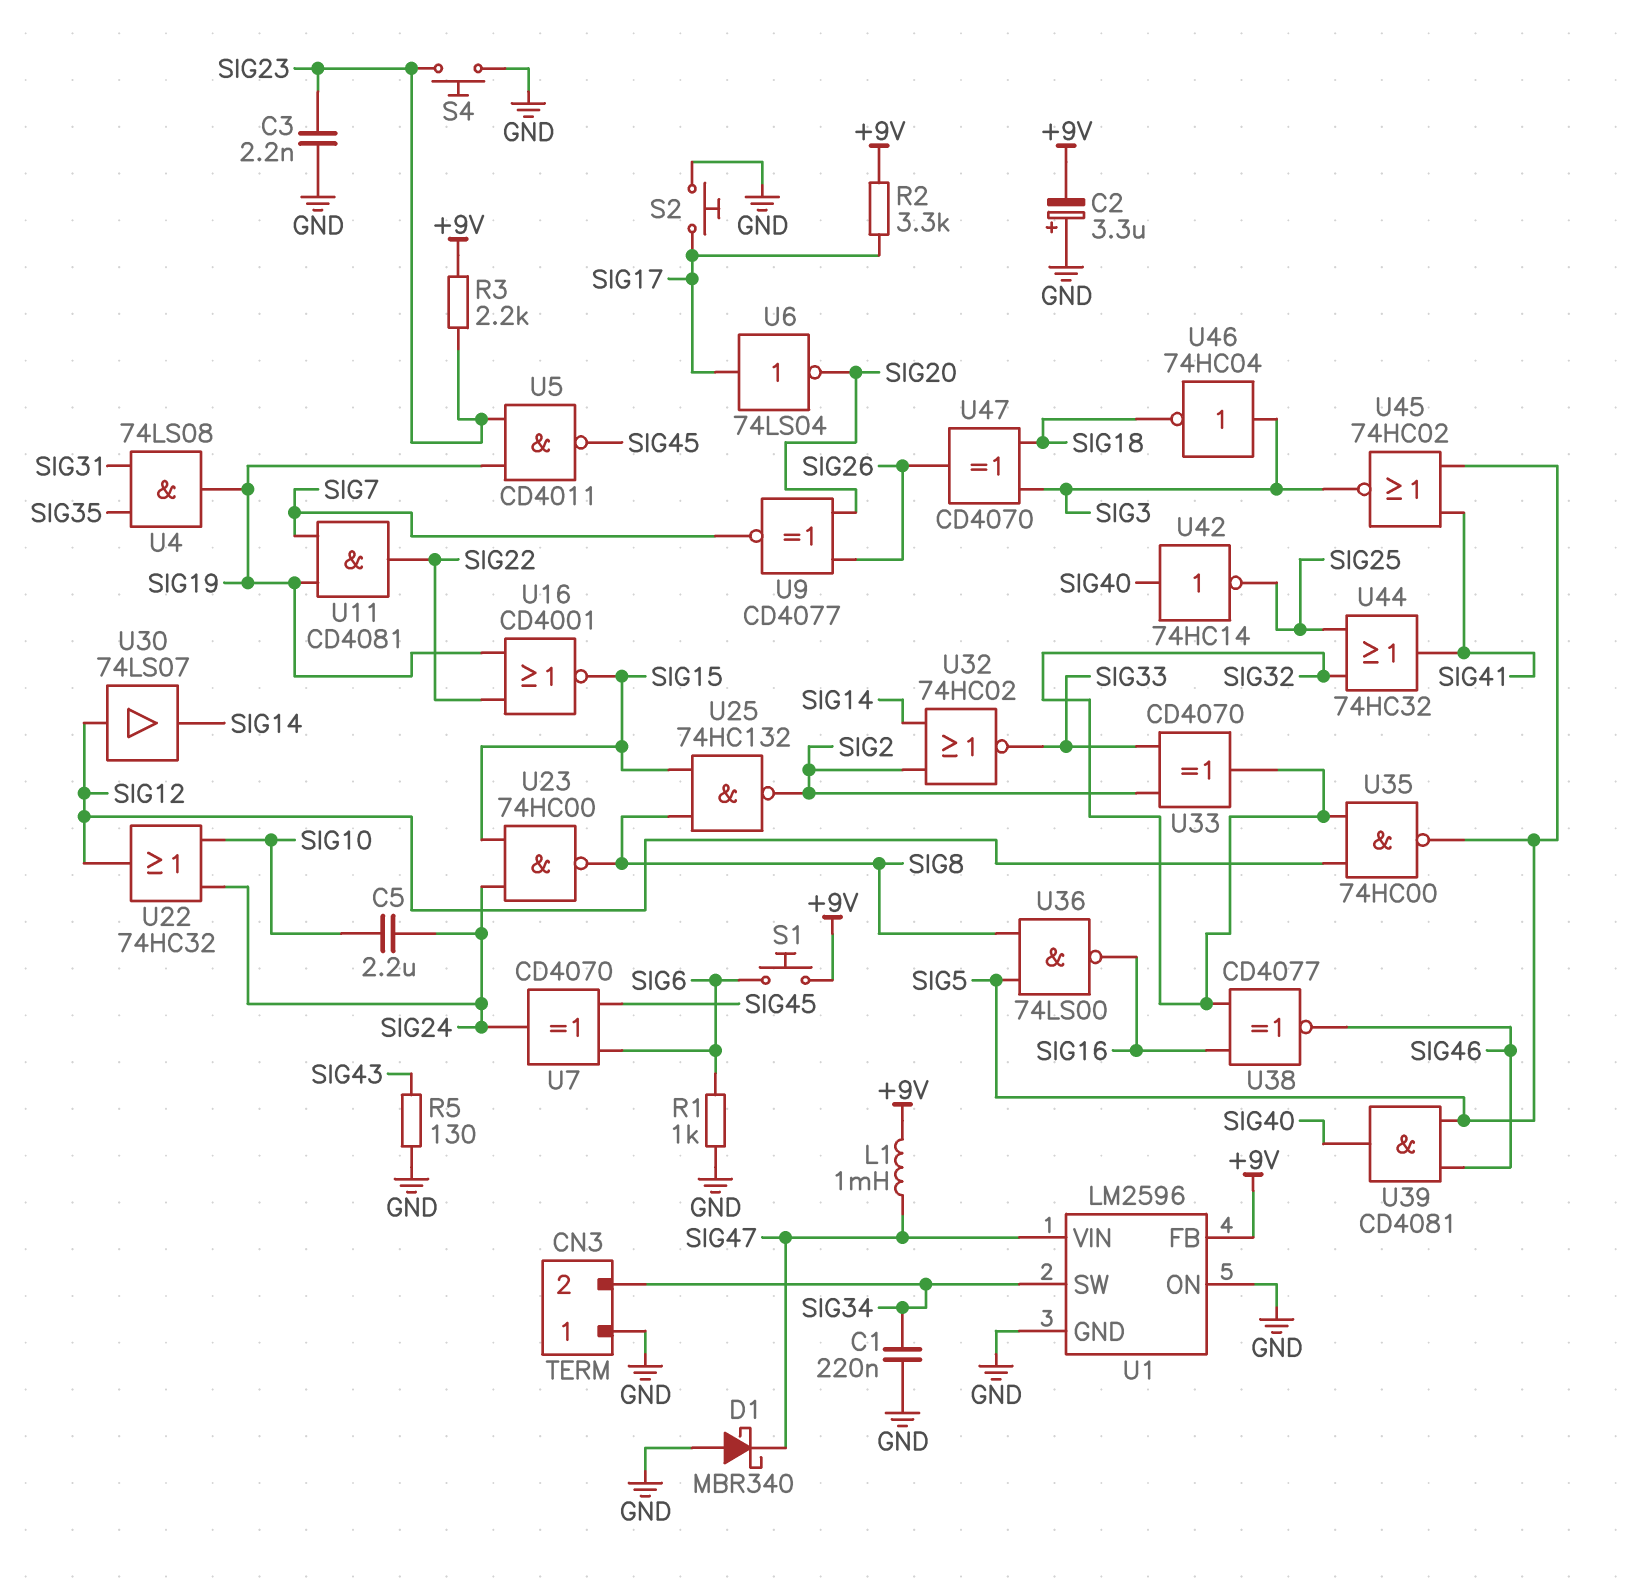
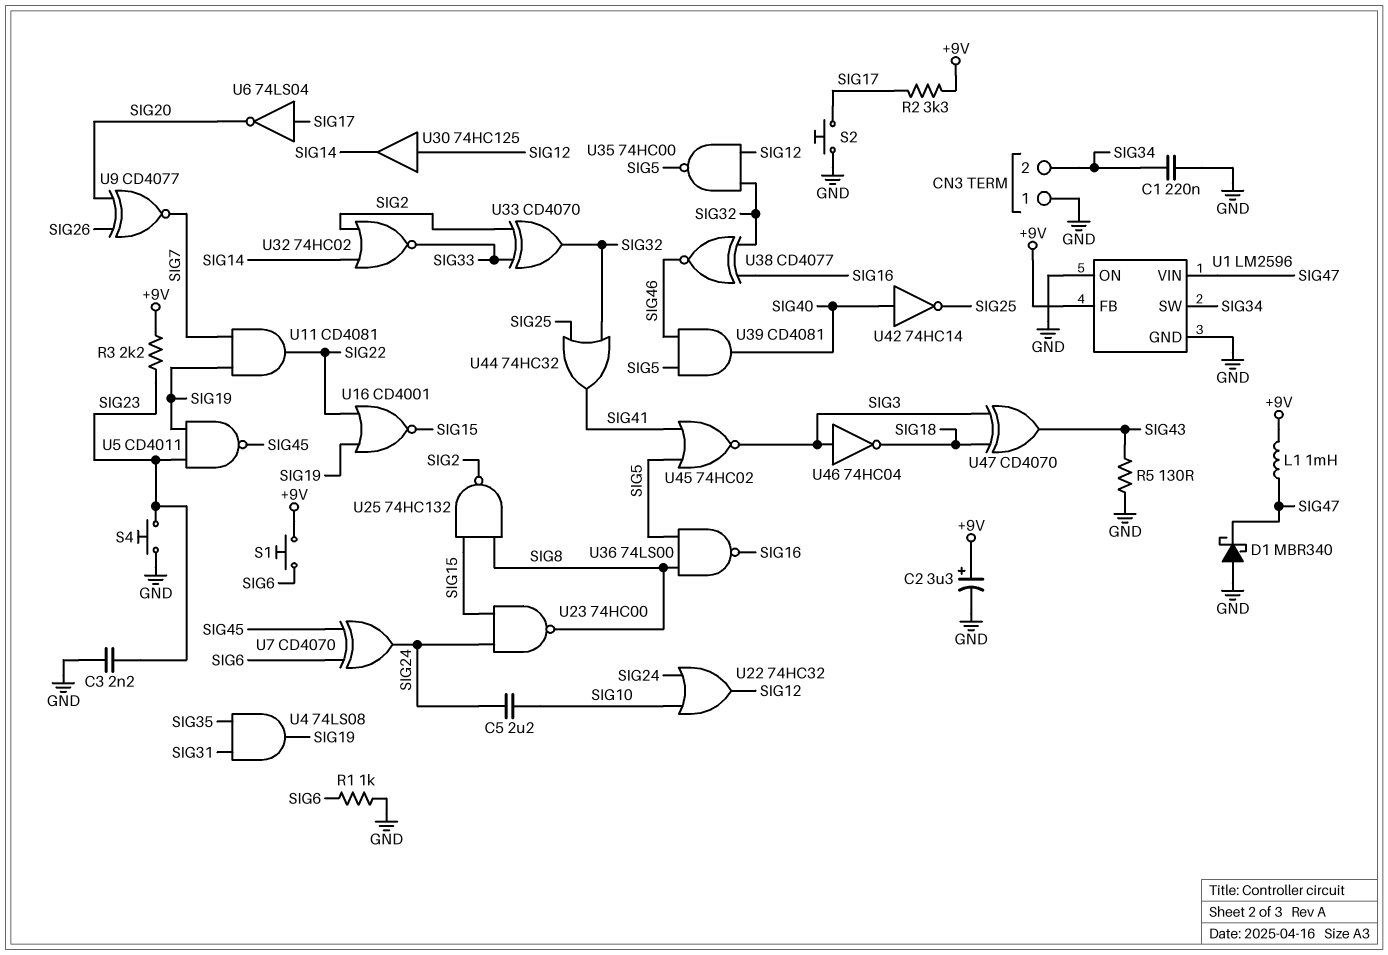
C2: 3.3uF (plus GND, minus +9V) -> 3.3uF (plus +9V, minus GND)
U30: buffer 74LS07 (in SIG12, out SIG14) -> buffer 74HC125 (in SIG12, out SIG14)
U47: XOR CD4070 (in SIG3, in SIG18, out SIG26) -> XOR CD4070 (in SIG3, in SIG18, out SIG43)

